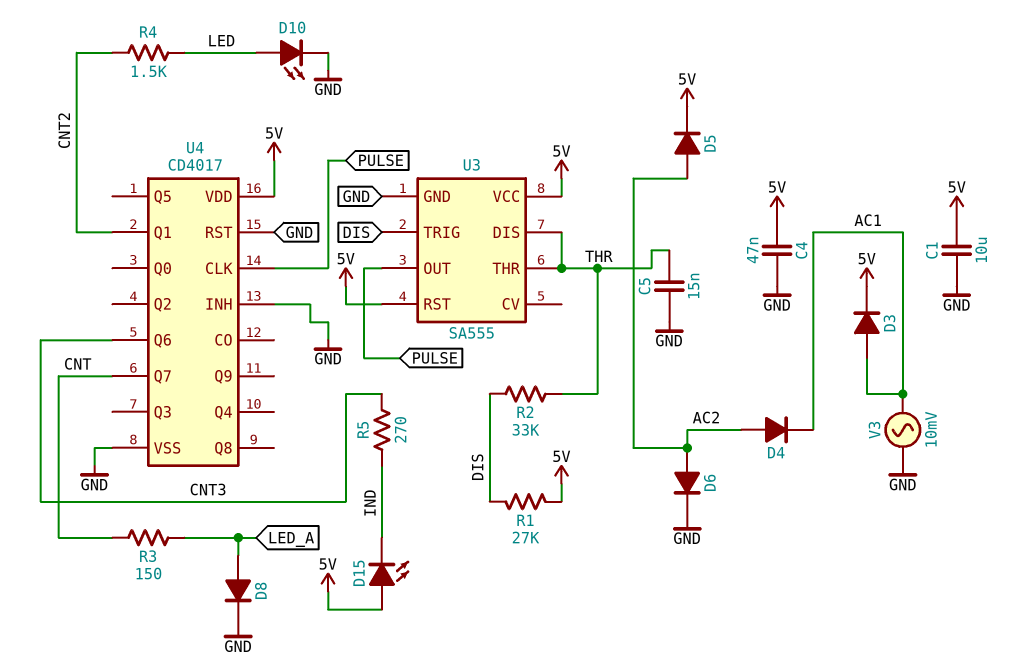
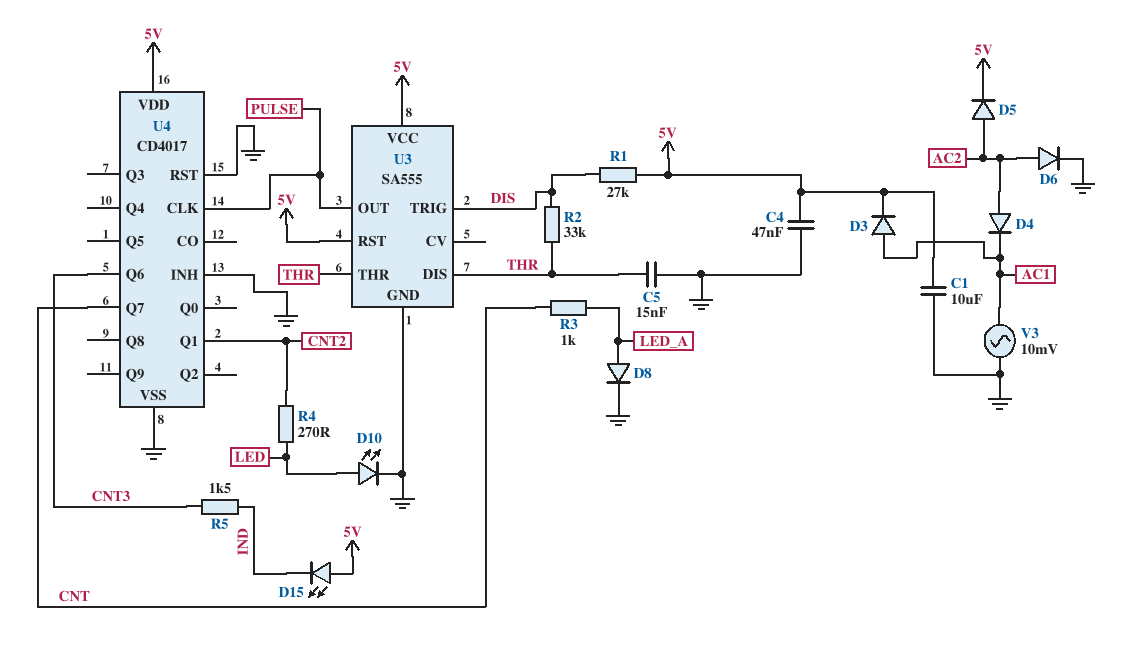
R3: 150 (CNT, LED_A) -> 1k (CNT, LED_A)
R4: 1.5k (CNT2, LED) -> 270 (CNT2, LED)
R5: 270 (CNT3, IND) -> 1.5k (CNT3, IND)

